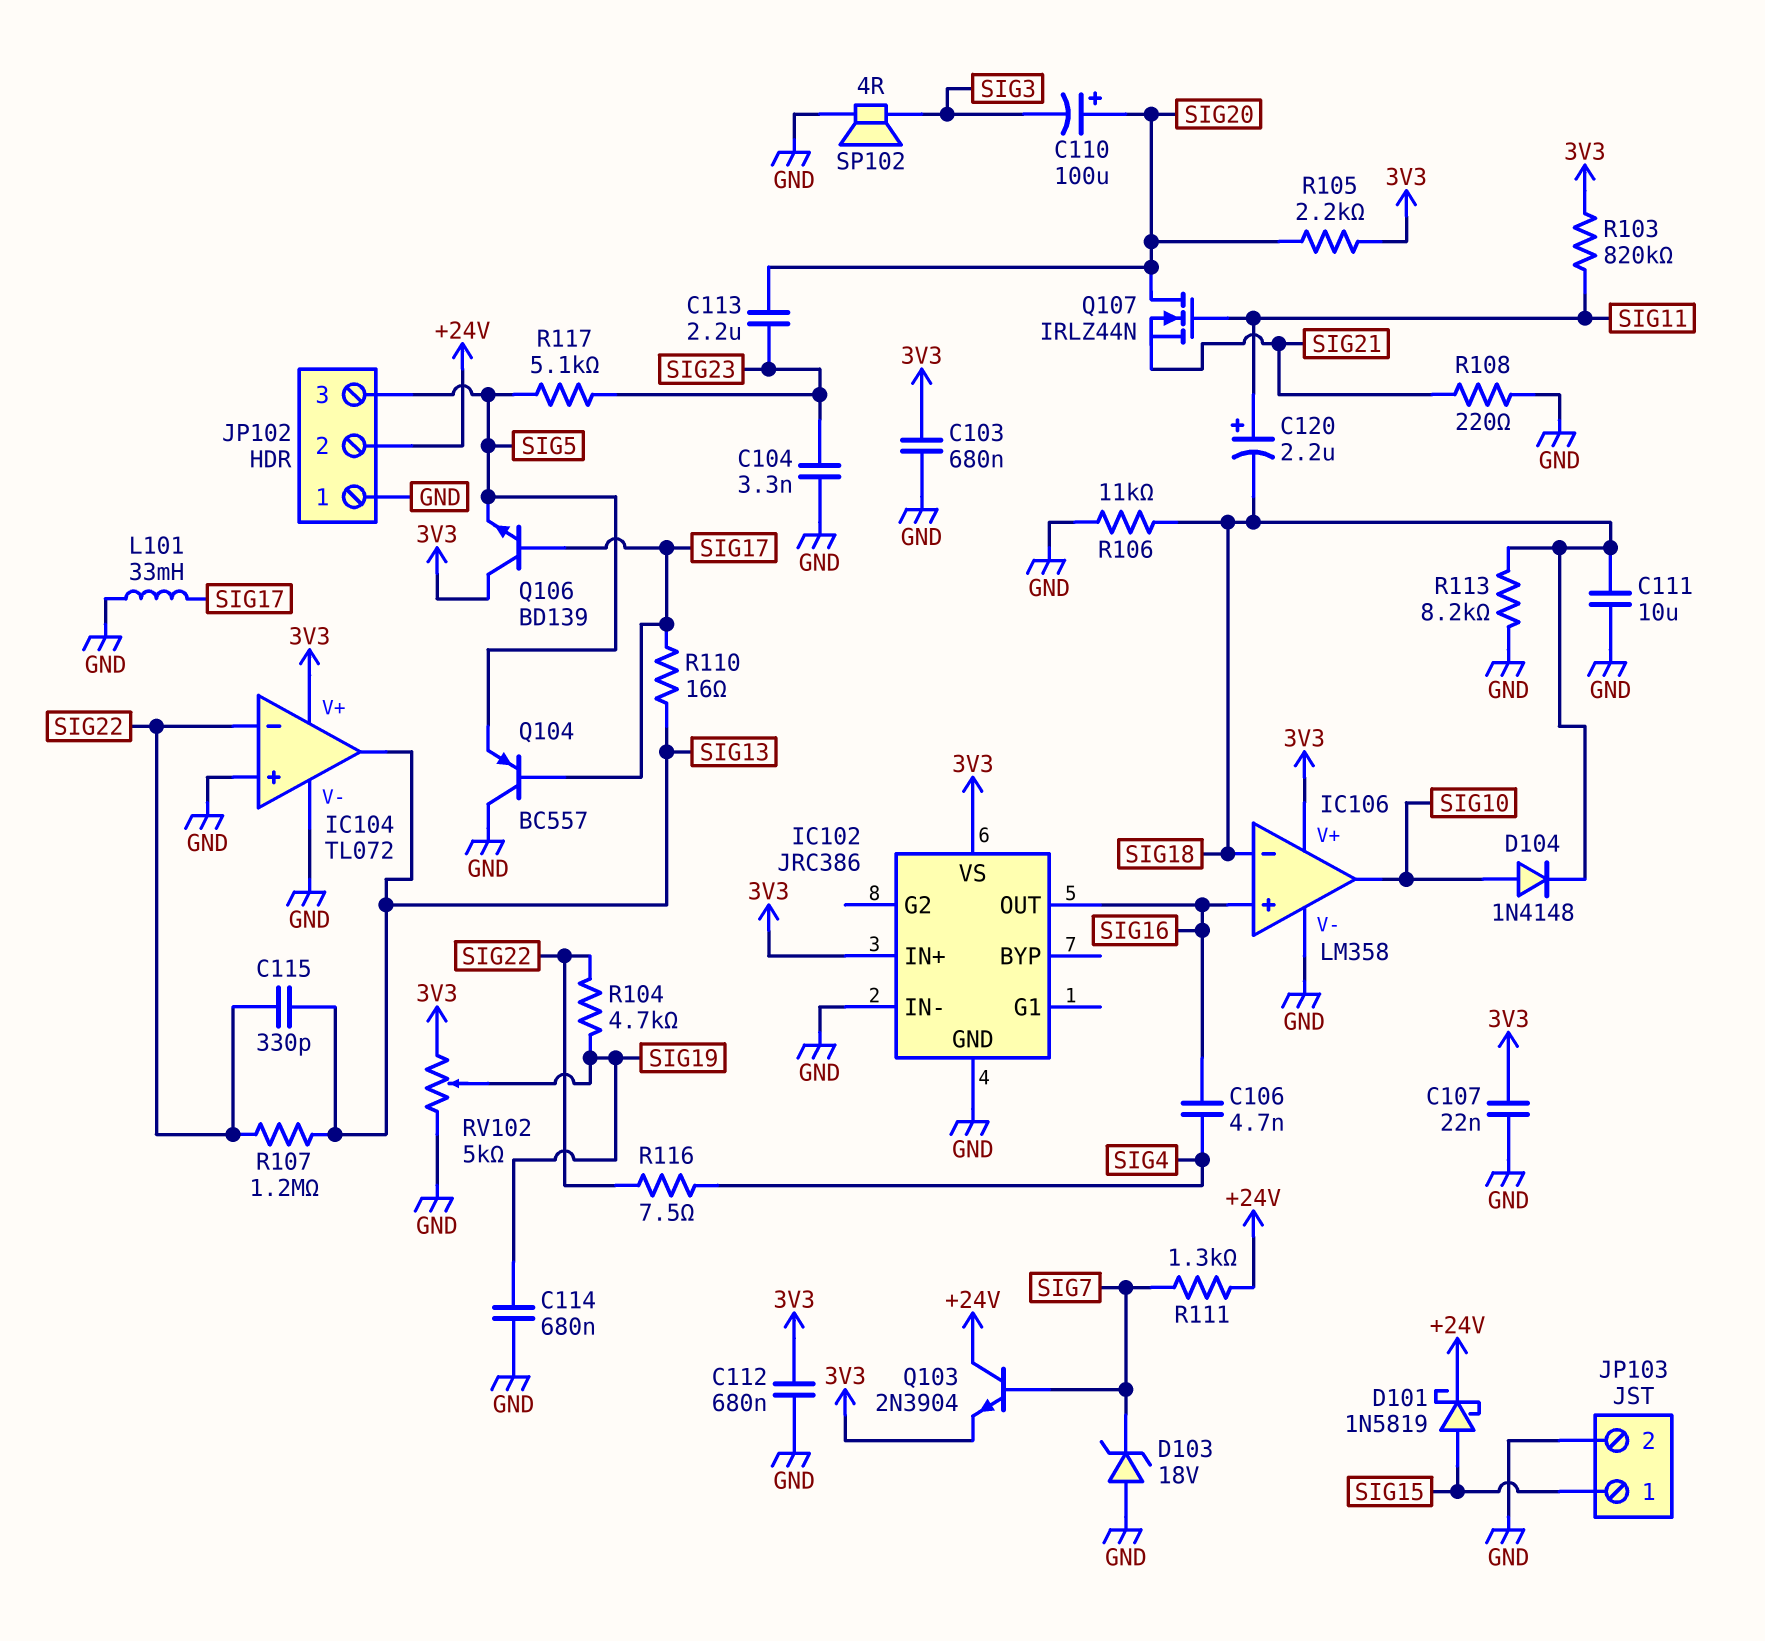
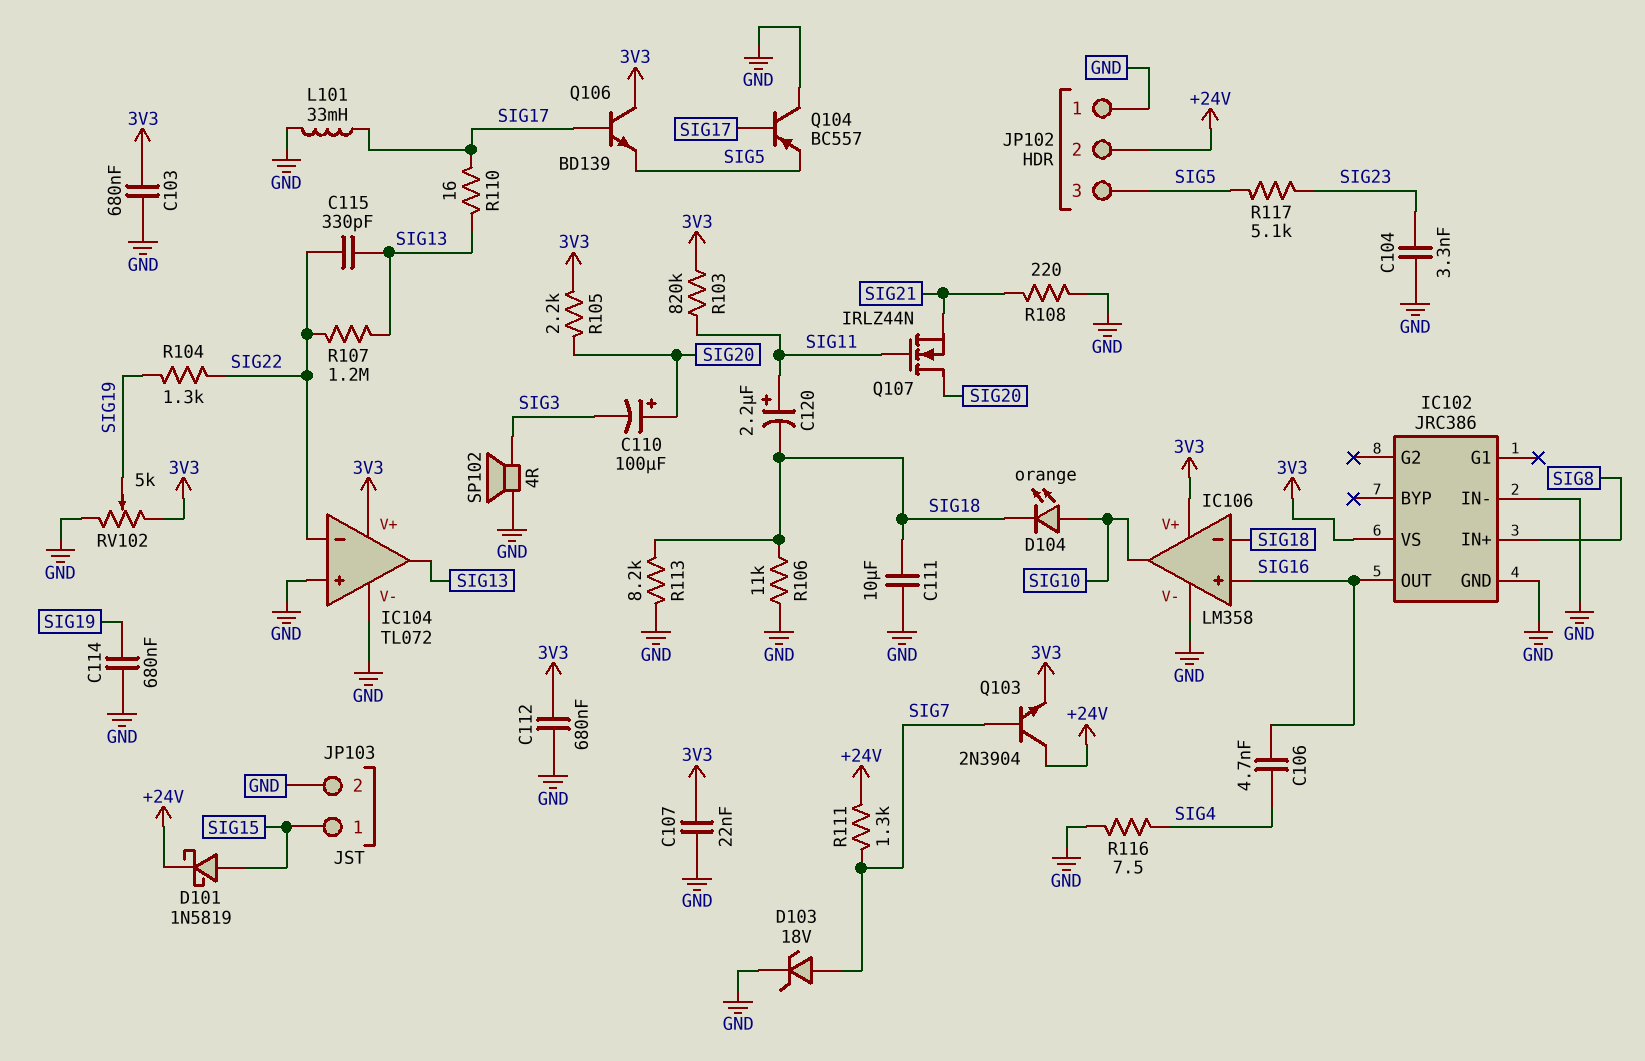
C113: 2.2uF (SIG20, SIG23) -> none
D103: zener 18V (A GND, K SIG7) -> zener 18V (A SIG7, K GND)
D104: diode 1N4148 (A SIG10, K SIG18) -> LED orange (A SIG10, K SIG18)
IC102 pin IN+: 3V3 -> SIG8
R104: 4.7k (SIG19, SIG22) -> 1.3k (SIG19, SIG22)
R116: 7.5 (SIG4, SIG22) -> 7.5 (GND, SIG4)

